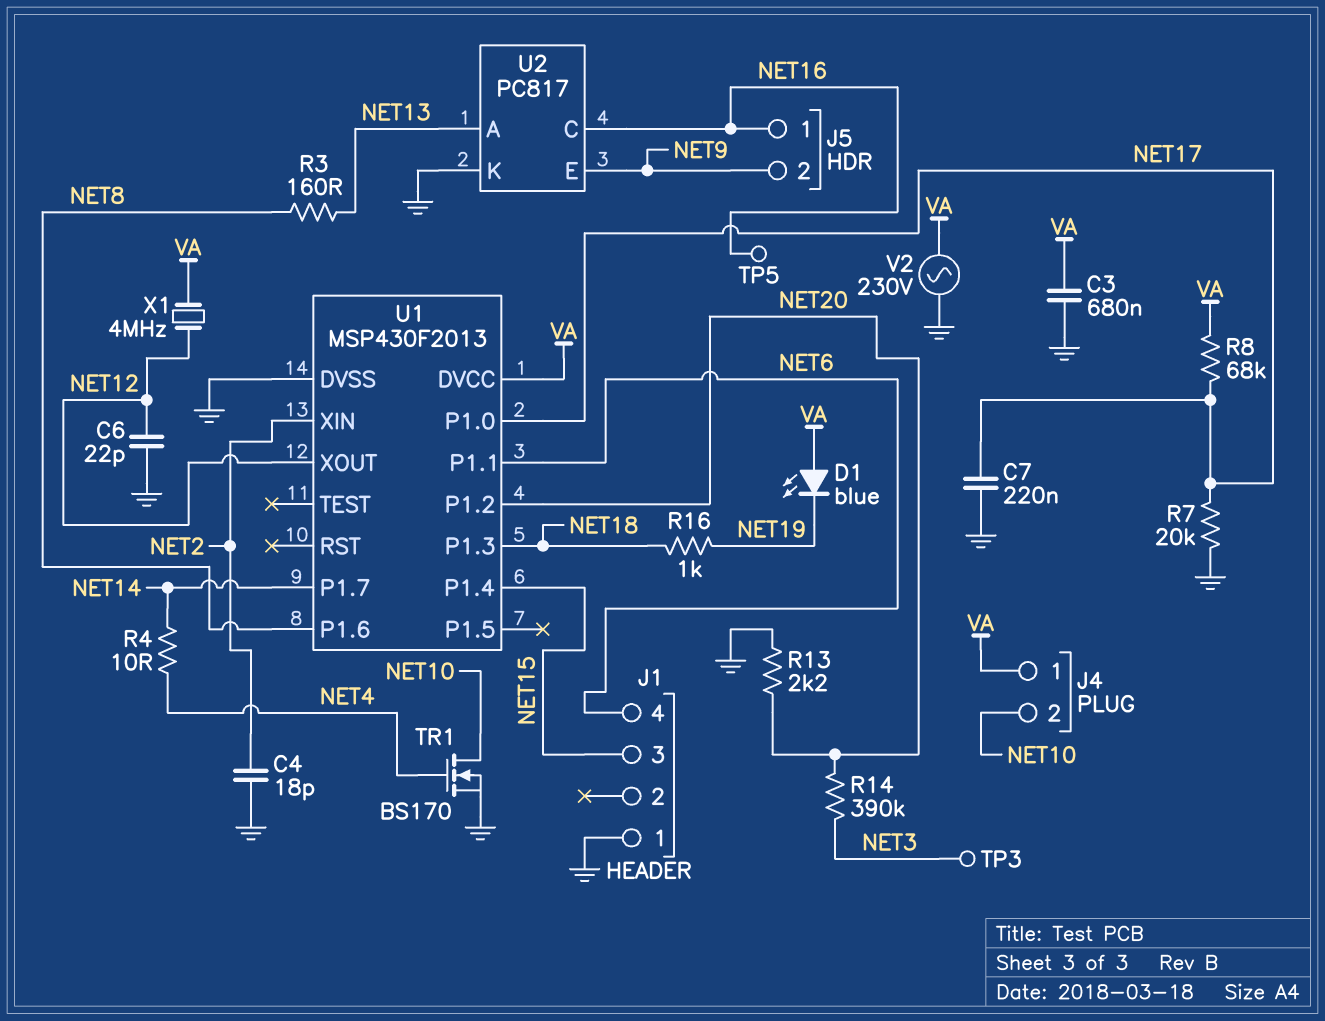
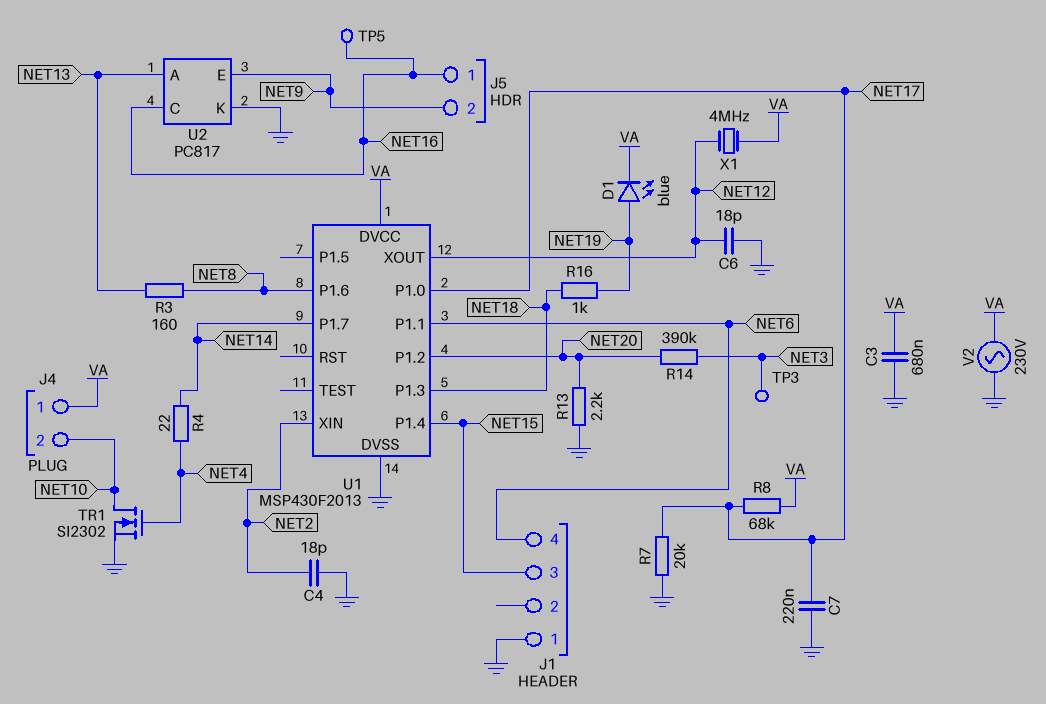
C6: 22pF (GND, NET12) -> 18pF (GND, NET12)
D1: LED blue (A VA, K NET19) -> LED blue (A NET19, K VA)
R4: 10 (NET4, NET14) -> 22 (NET4, NET14)
TR1: NMOS BS170 (G NET4, D NET10, S GND) -> NMOS SI2302 (G NET4, D NET10, S GND)

